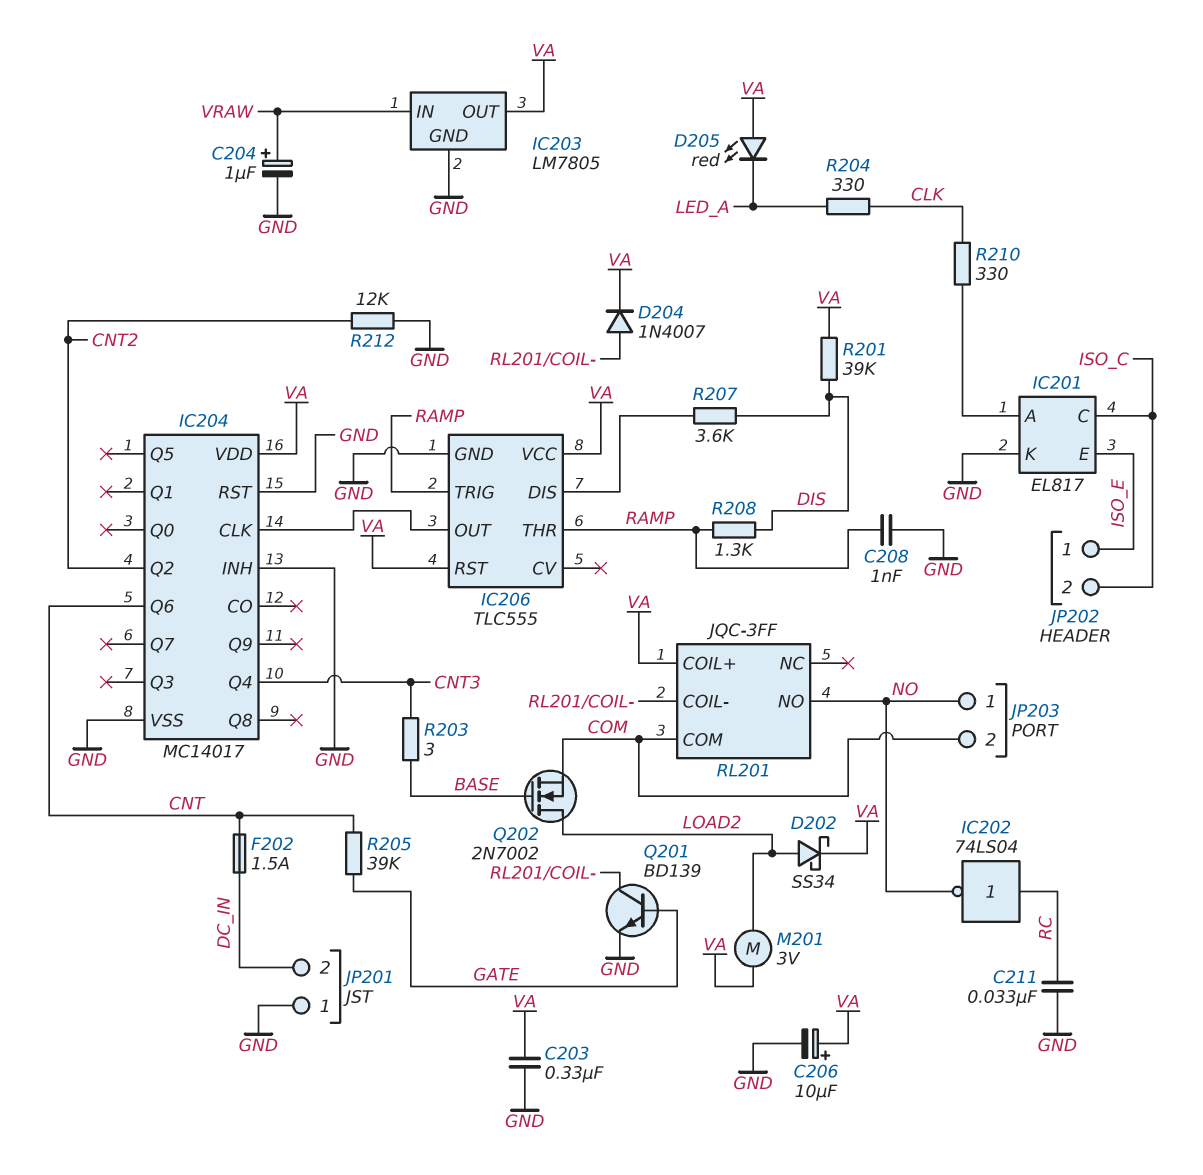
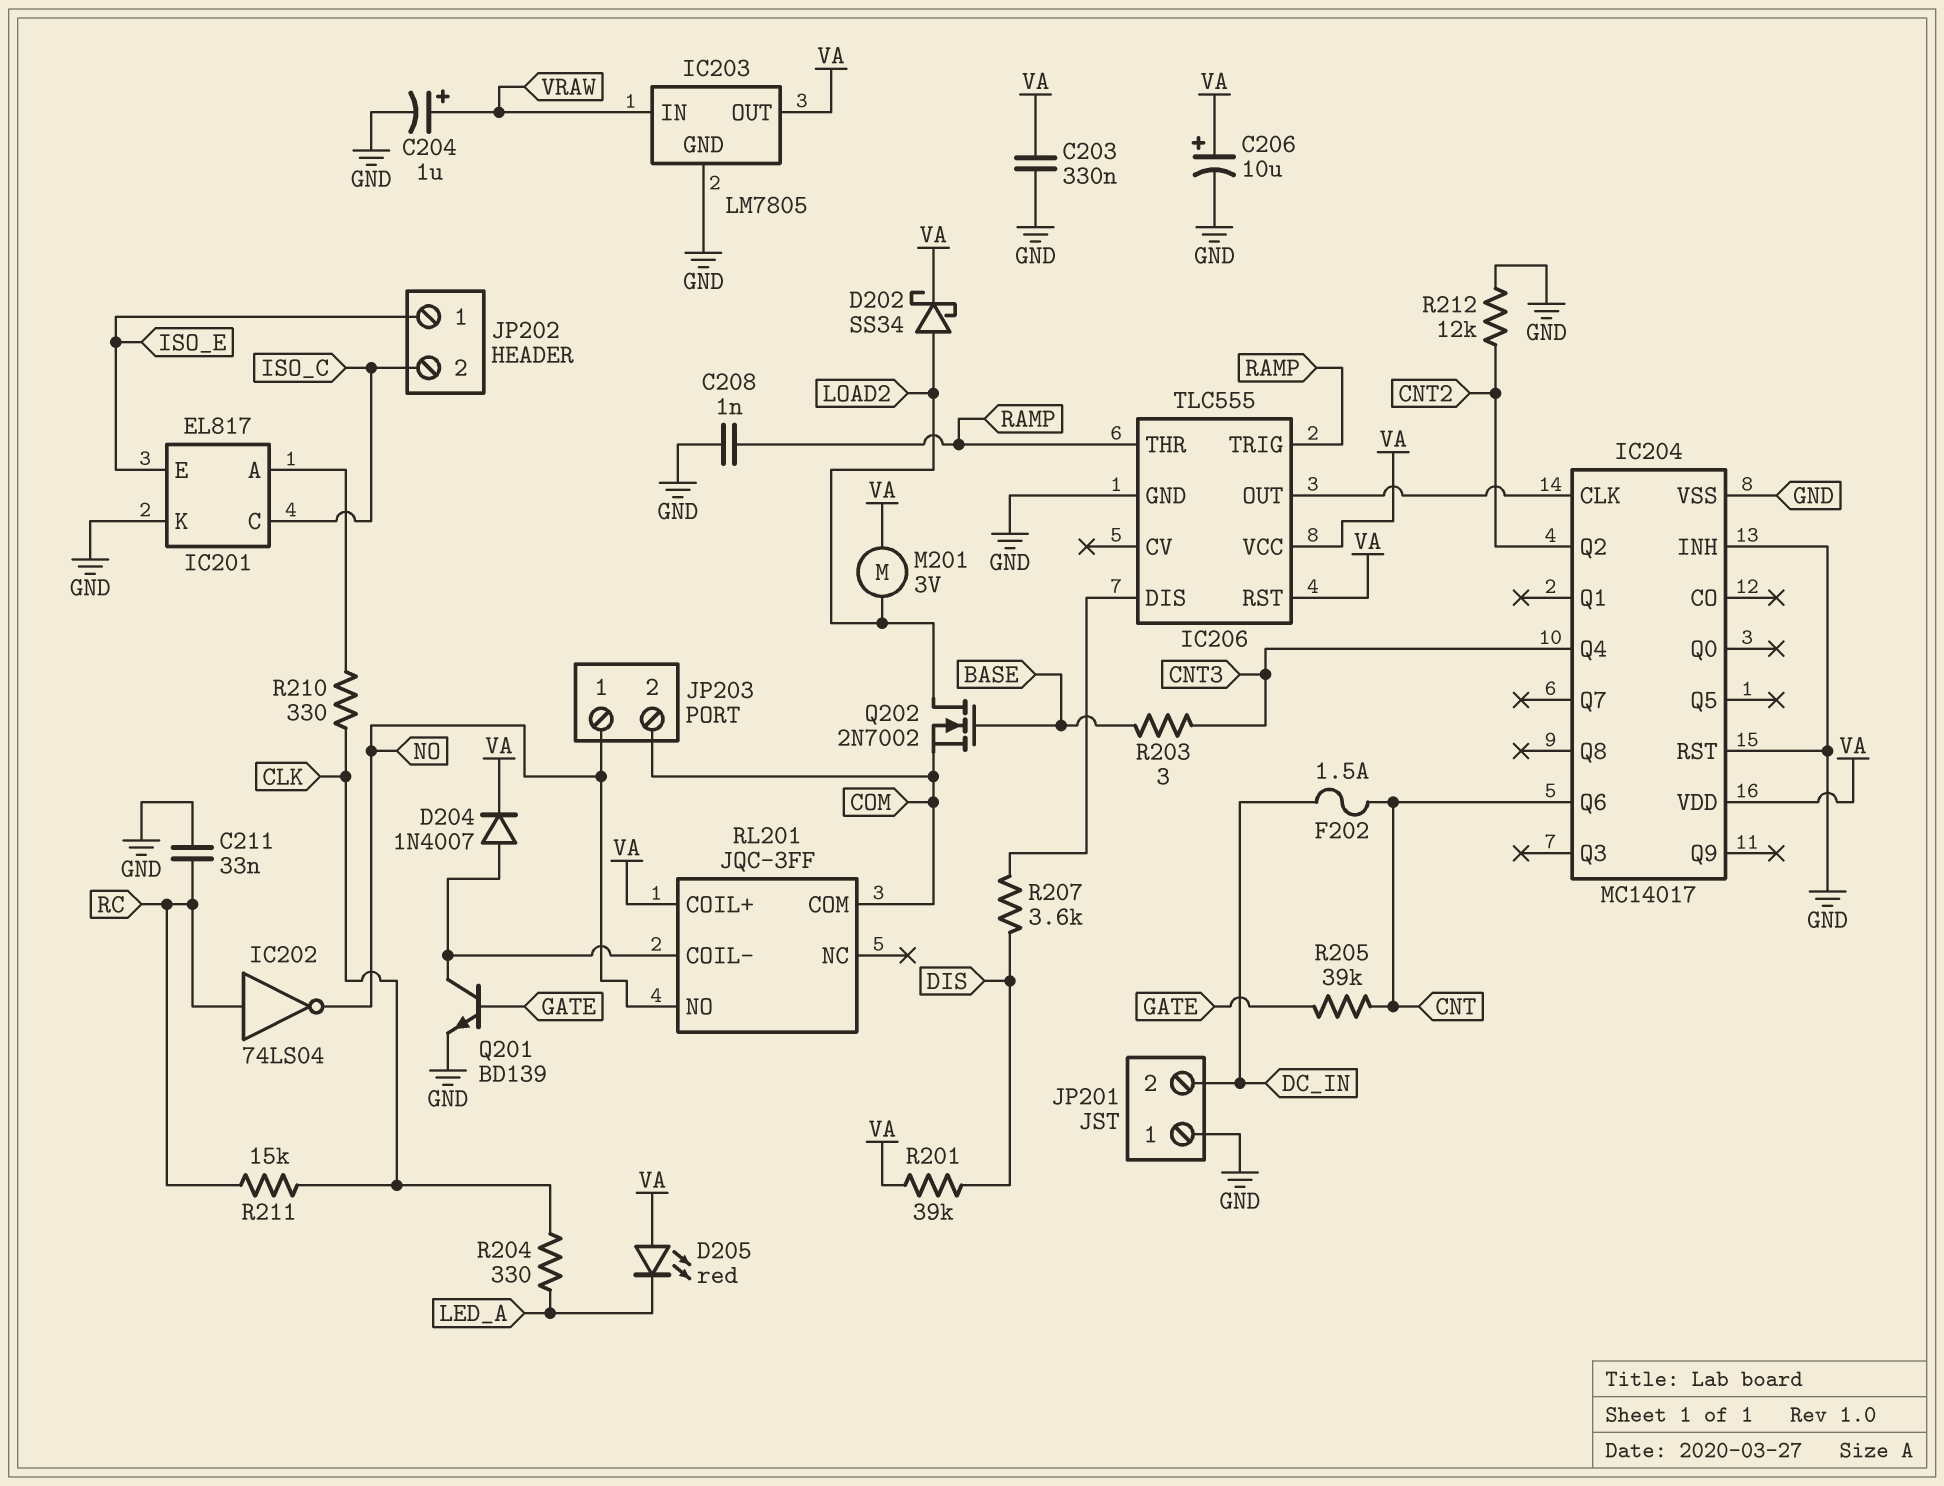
R208: 1.3k (DIS, RAMP) -> none
R211: none -> 15k (CLK, RC)

